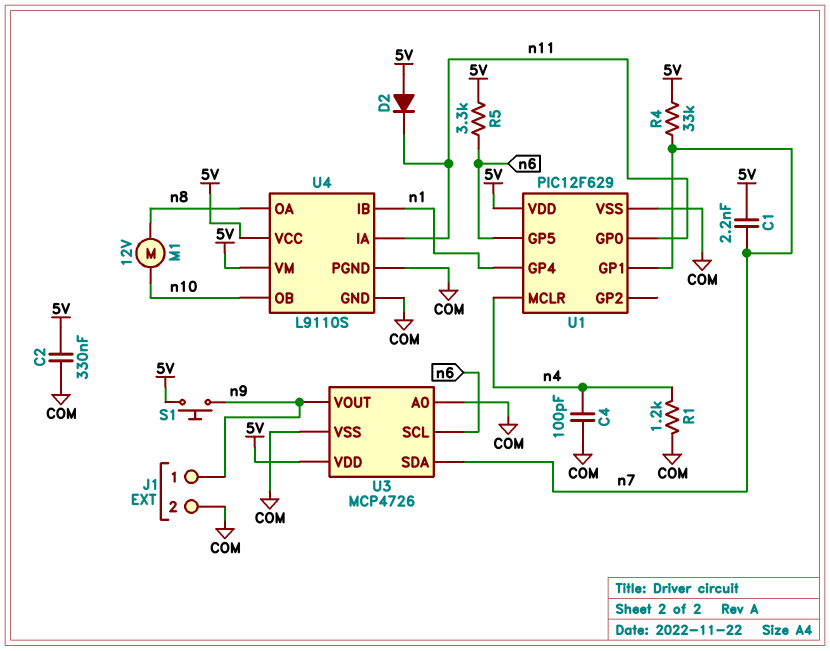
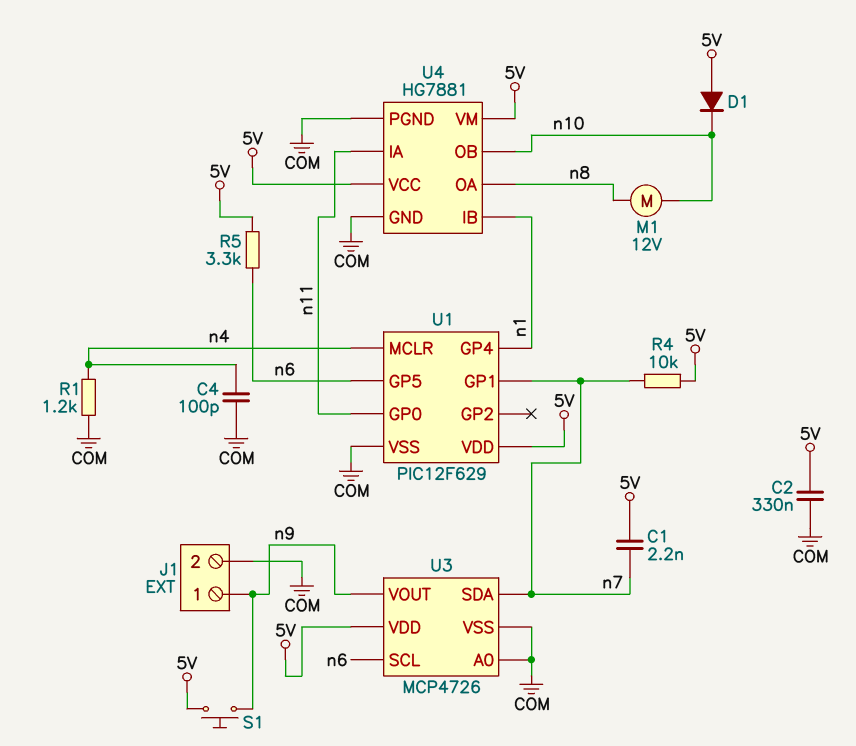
D1: none -> diode (A 5V, K n10)
D2: diode (A 5V, K n11) -> none
R4: 33k (5V, n7) -> 10k (5V, n7)
U4: L9110S -> HG7881

